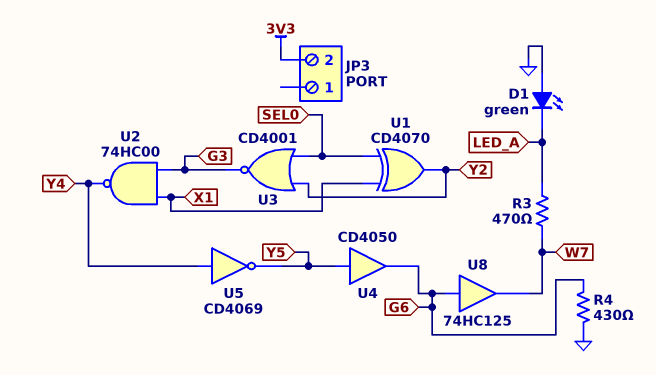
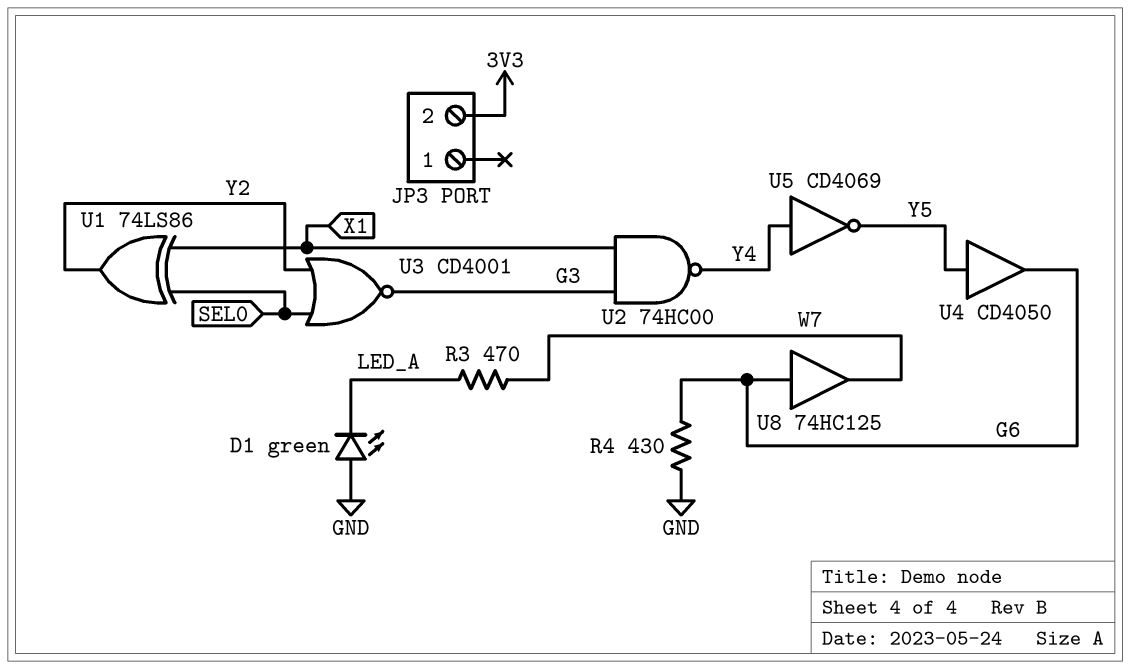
U1: XOR CD4070 (in SEL0, in X1, out Y2) -> XOR 74LS86 (in SEL0, in X1, out Y2)

